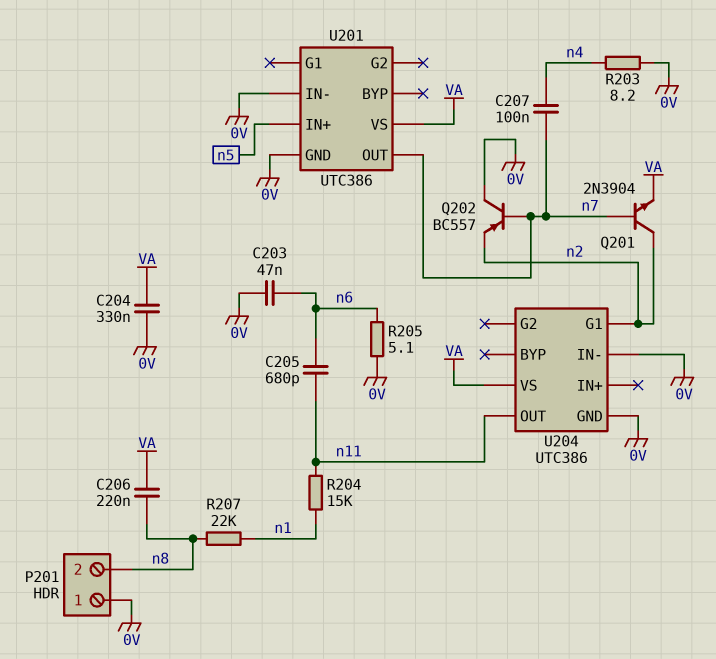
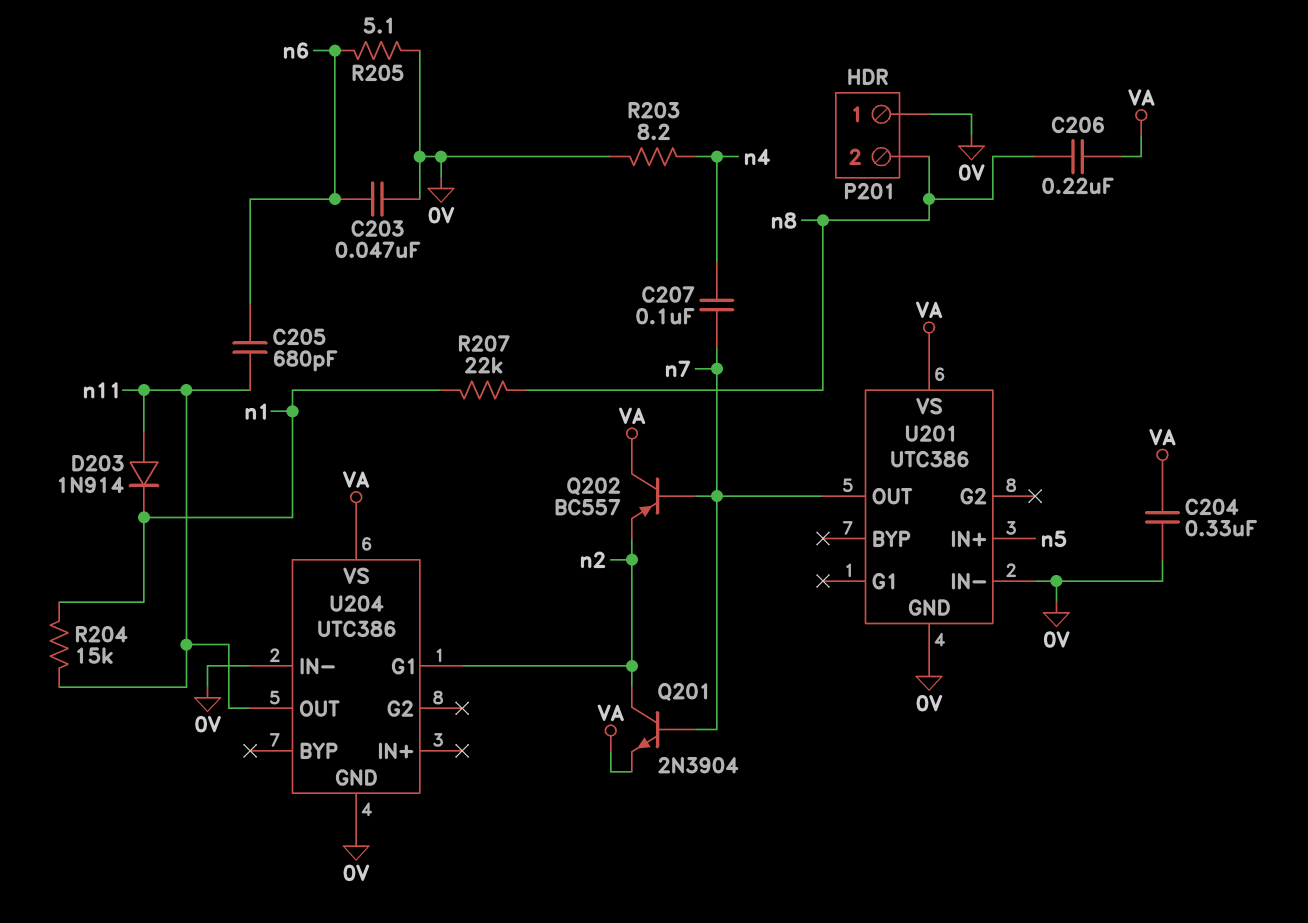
D203: none -> diode 1N914 (A n11, K n1)
Q202: PNP BC557 (B n7, C 0V, E n2) -> PNP BC557 (B n7, C VA, E n2)

